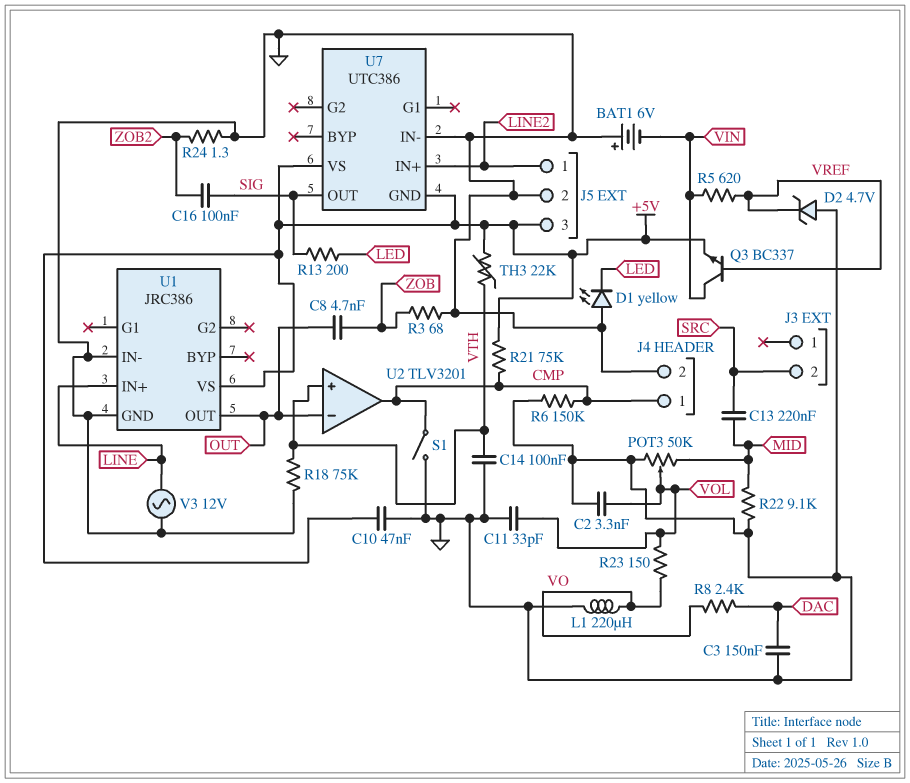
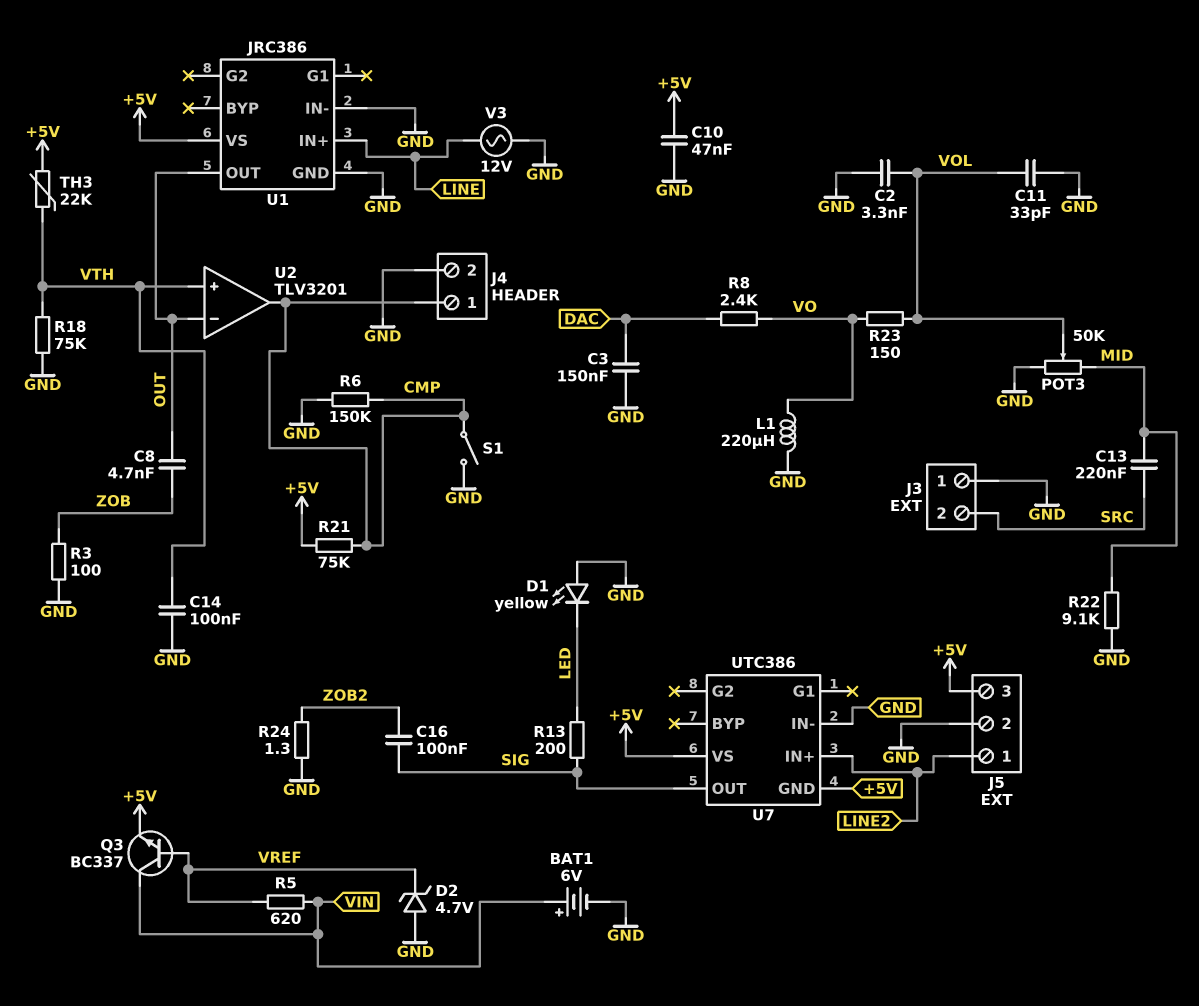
BAT1: 6V (plus GND, minus VIN) -> 6V (plus VIN, minus GND)
J3 pin 1: none -> GND
R3: 68 (GND, ZOB) -> 100 (GND, ZOB)

